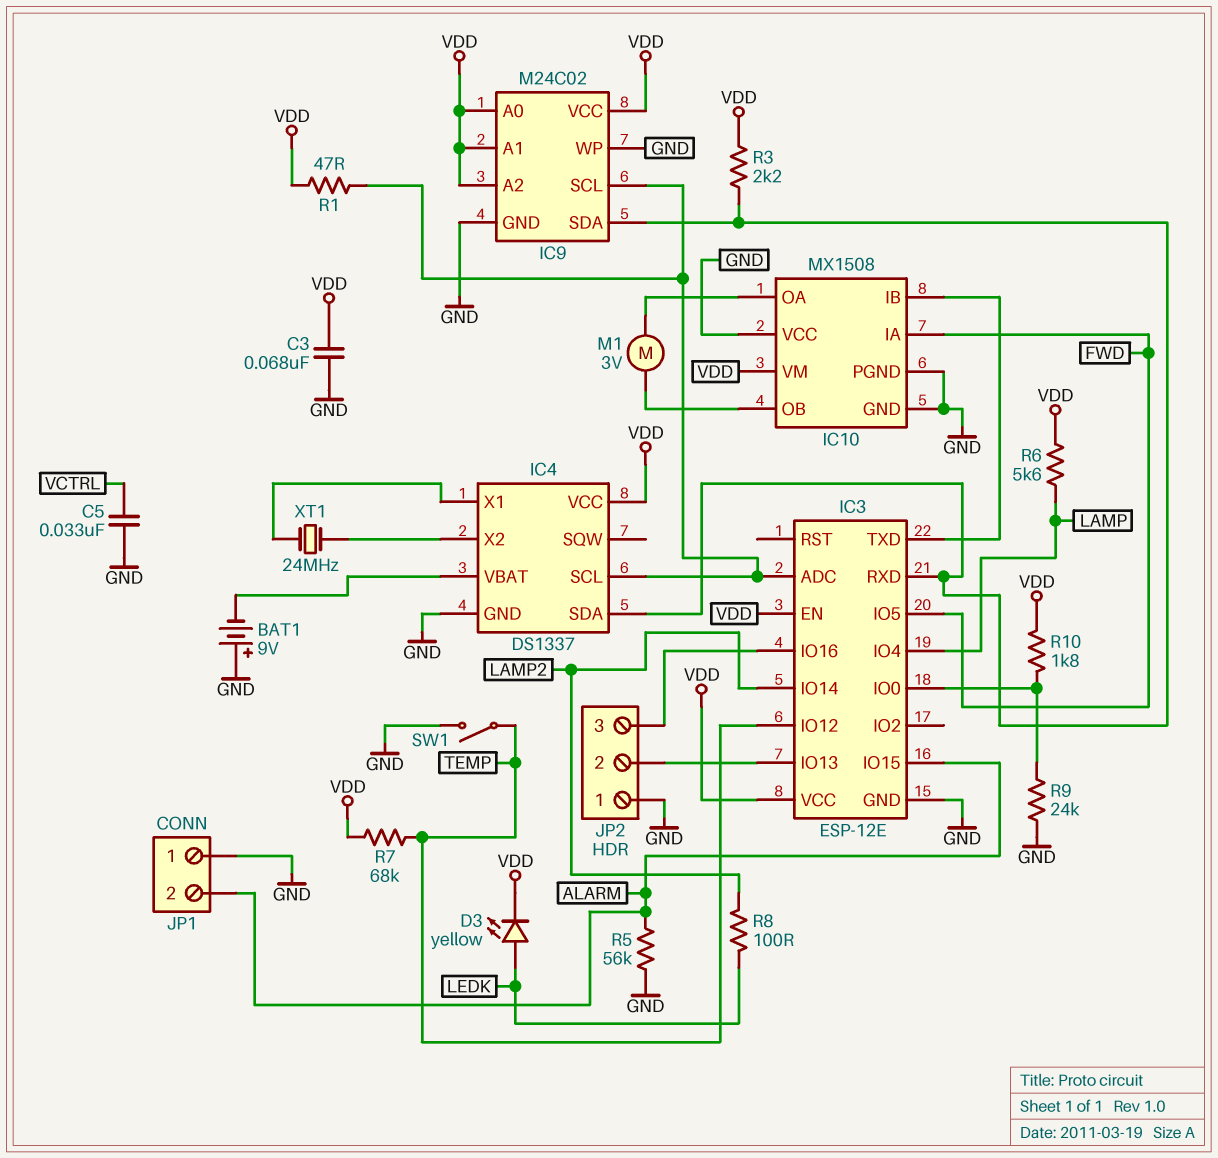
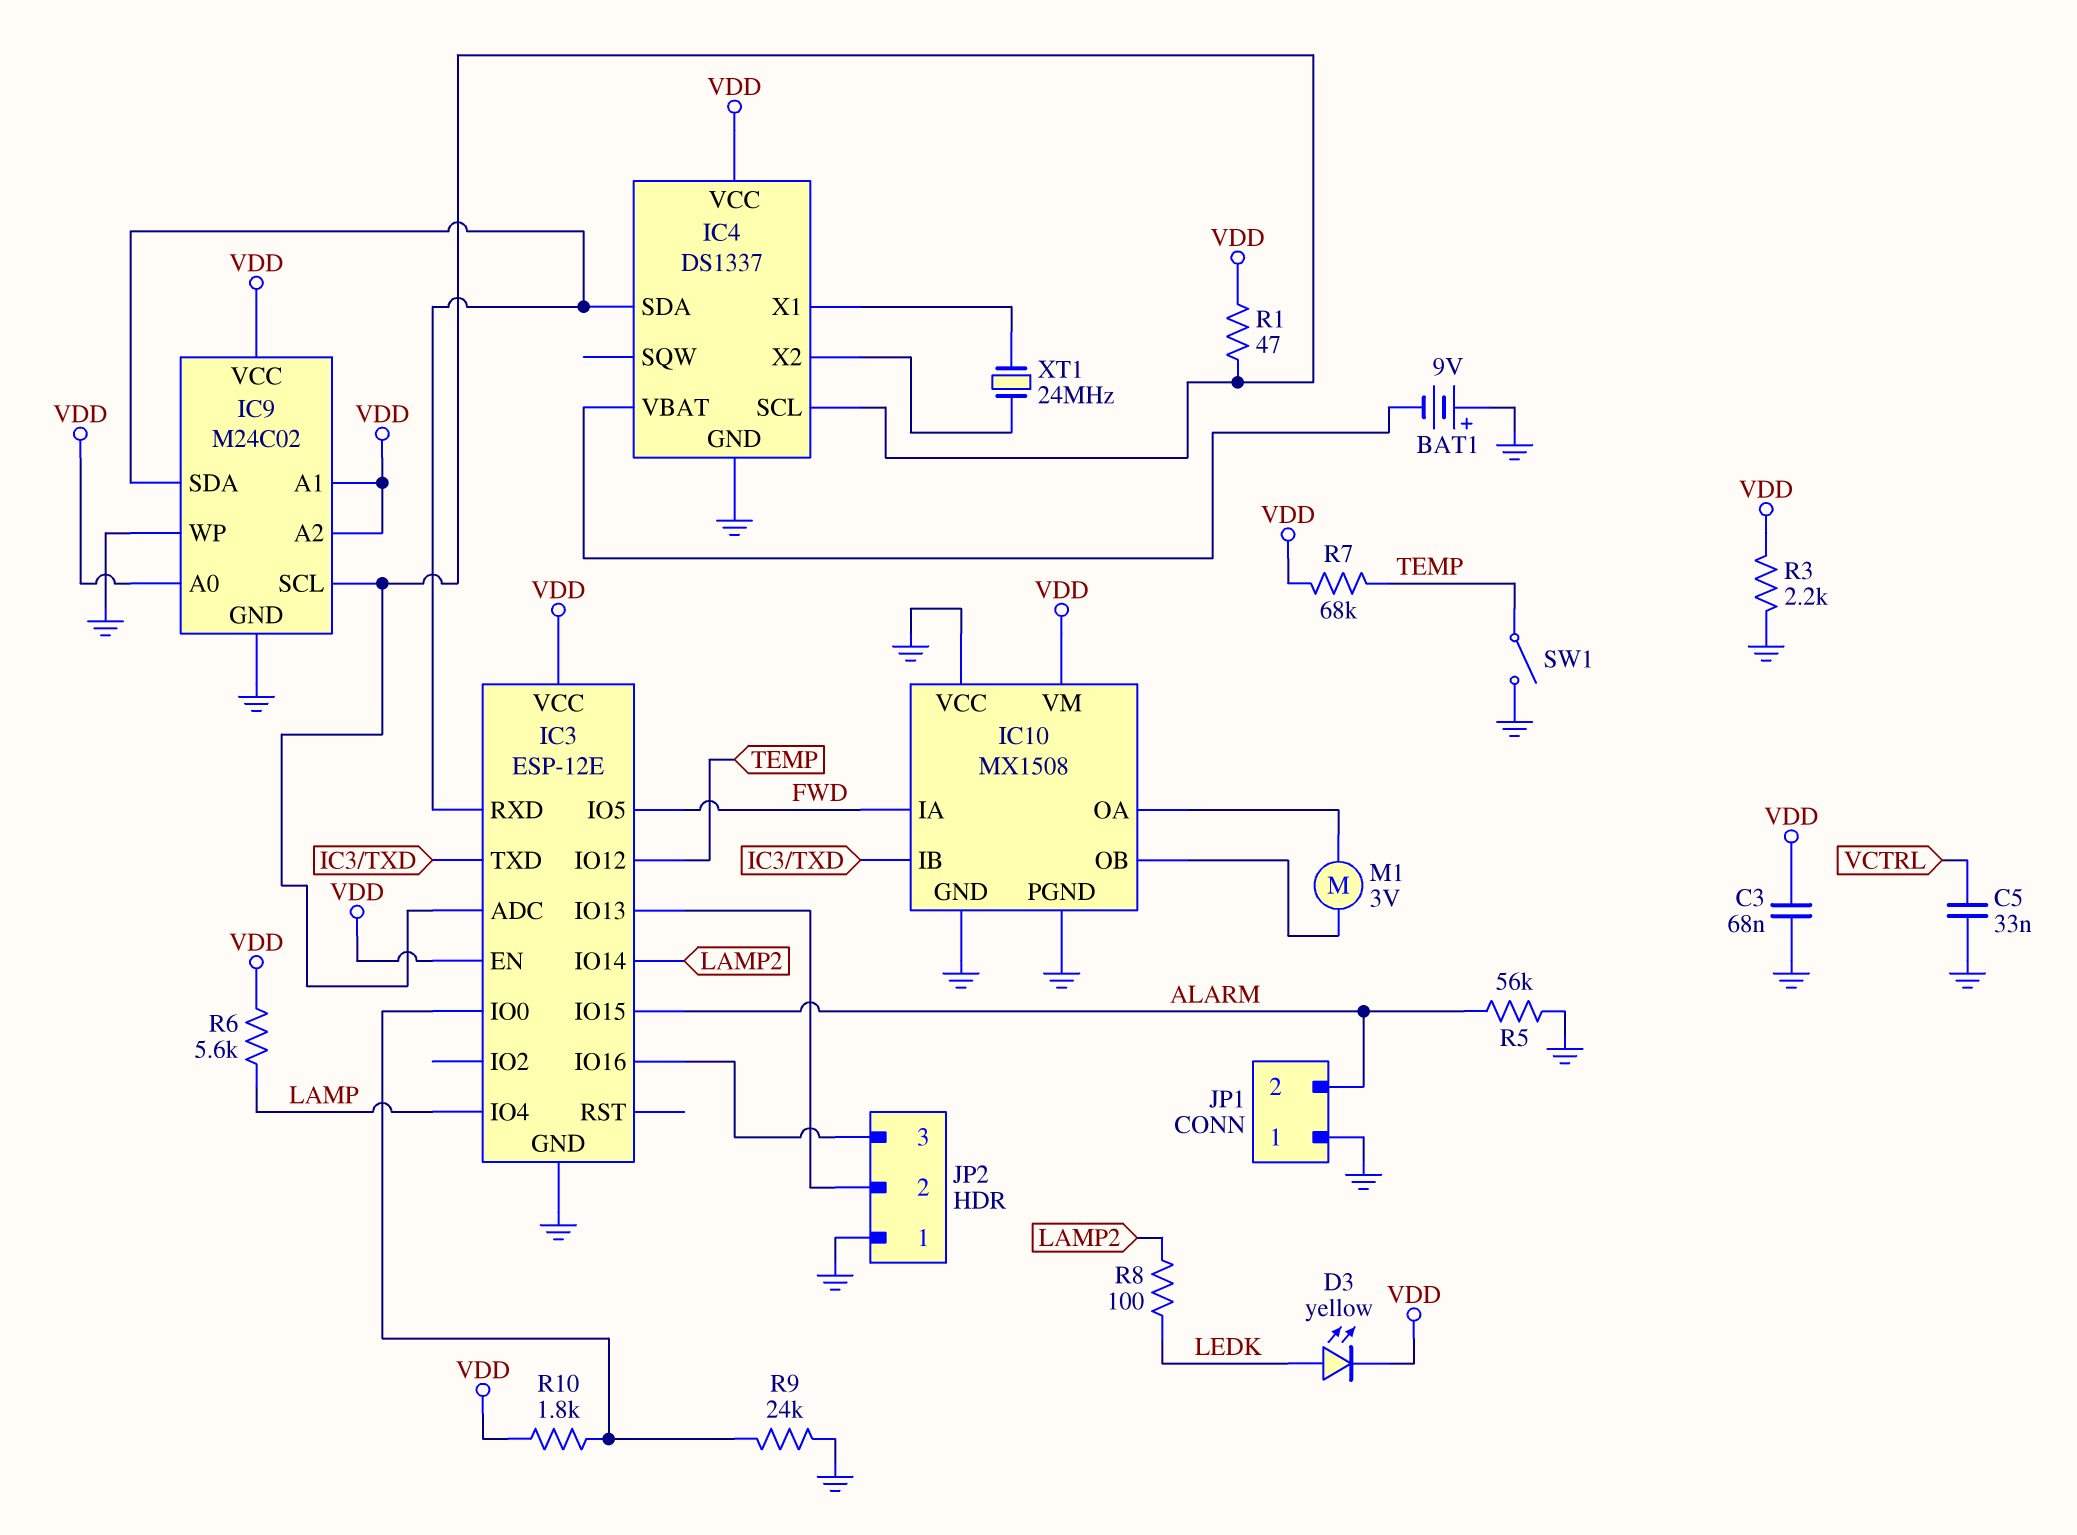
R3: 2.2k (IC3/RXD, VDD) -> 2.2k (GND, VDD)

